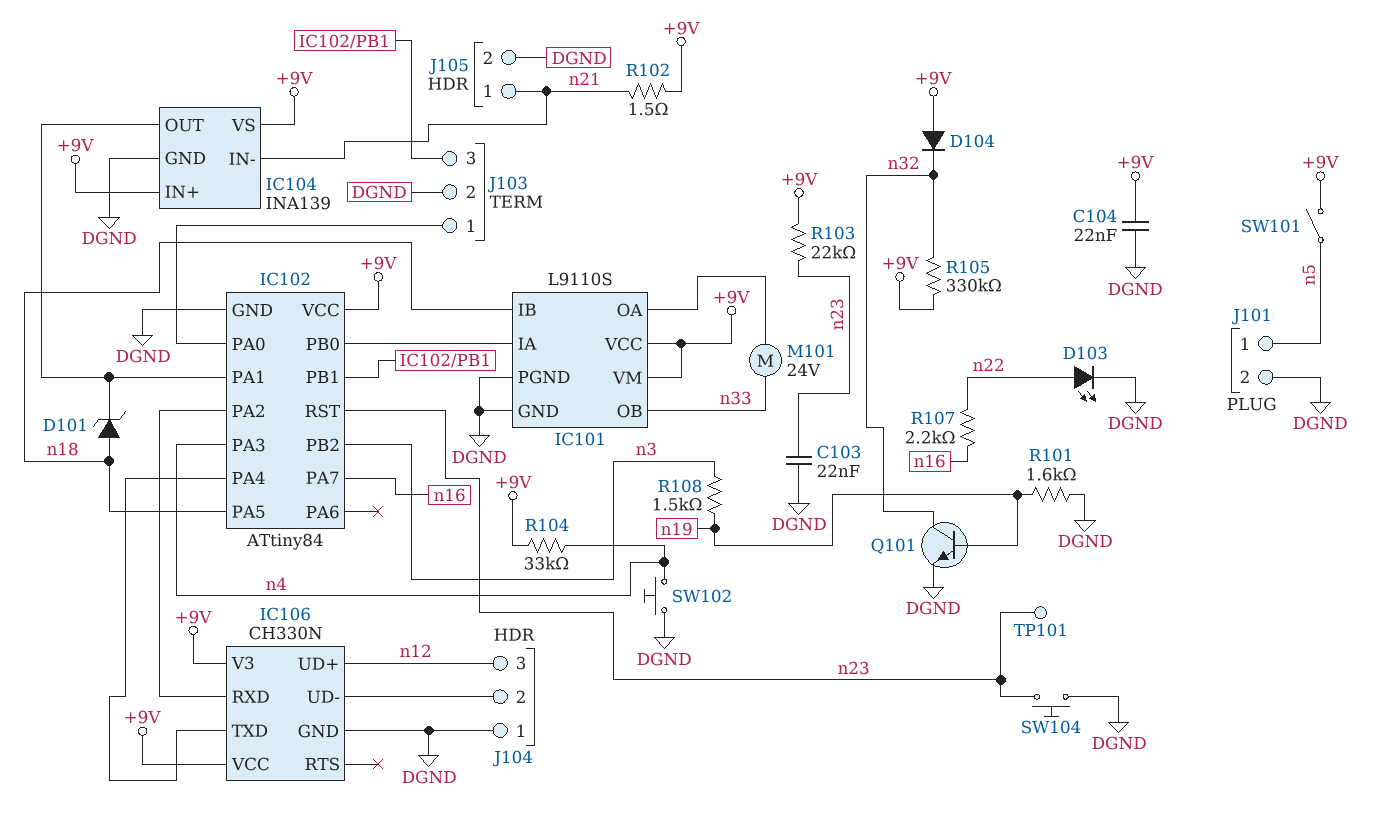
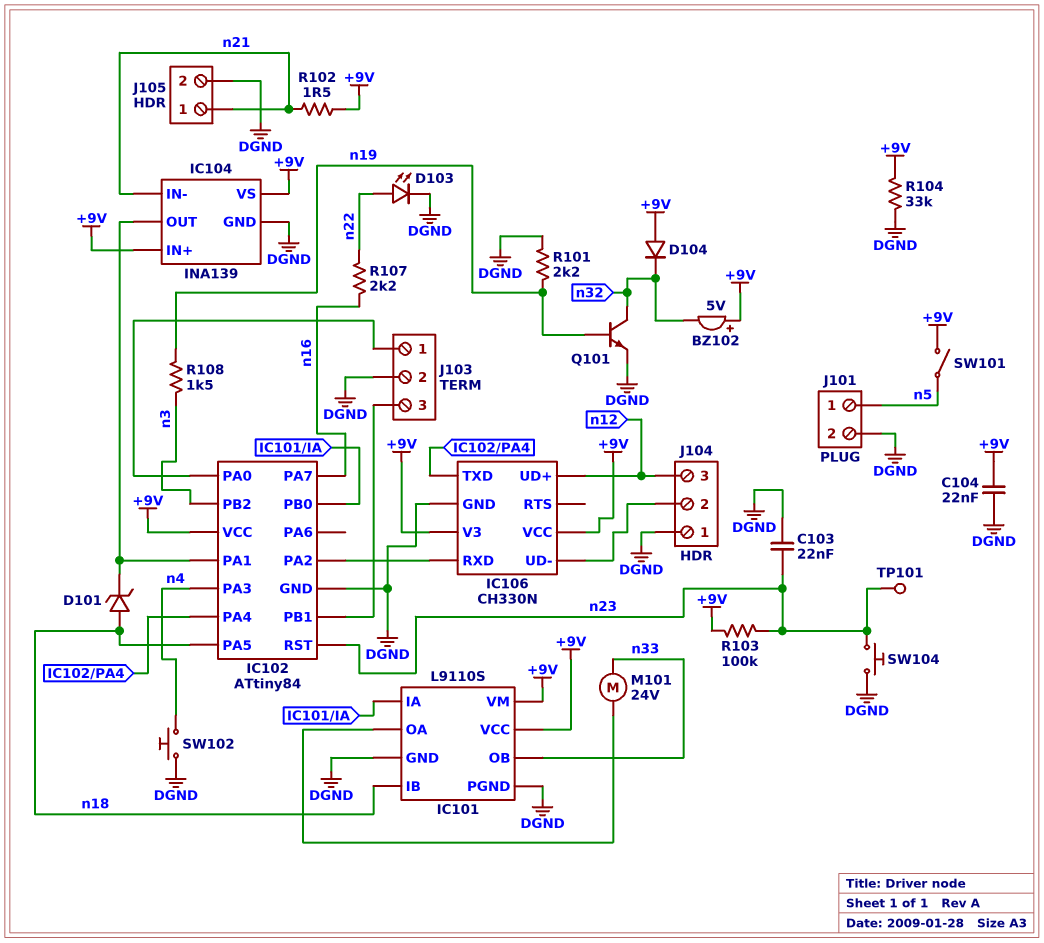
BZ102: none -> buzzer 5V (plus +9V, minus n32)
R101: 1.6k (DGND, n19) -> 2.2k (DGND, n19)
R103: 22k (+9V, n23) -> 100k (+9V, n23)
R104: 33k (+9V, n4) -> 33k (+9V, DGND)
R105: 330k (+9V, n32) -> none

